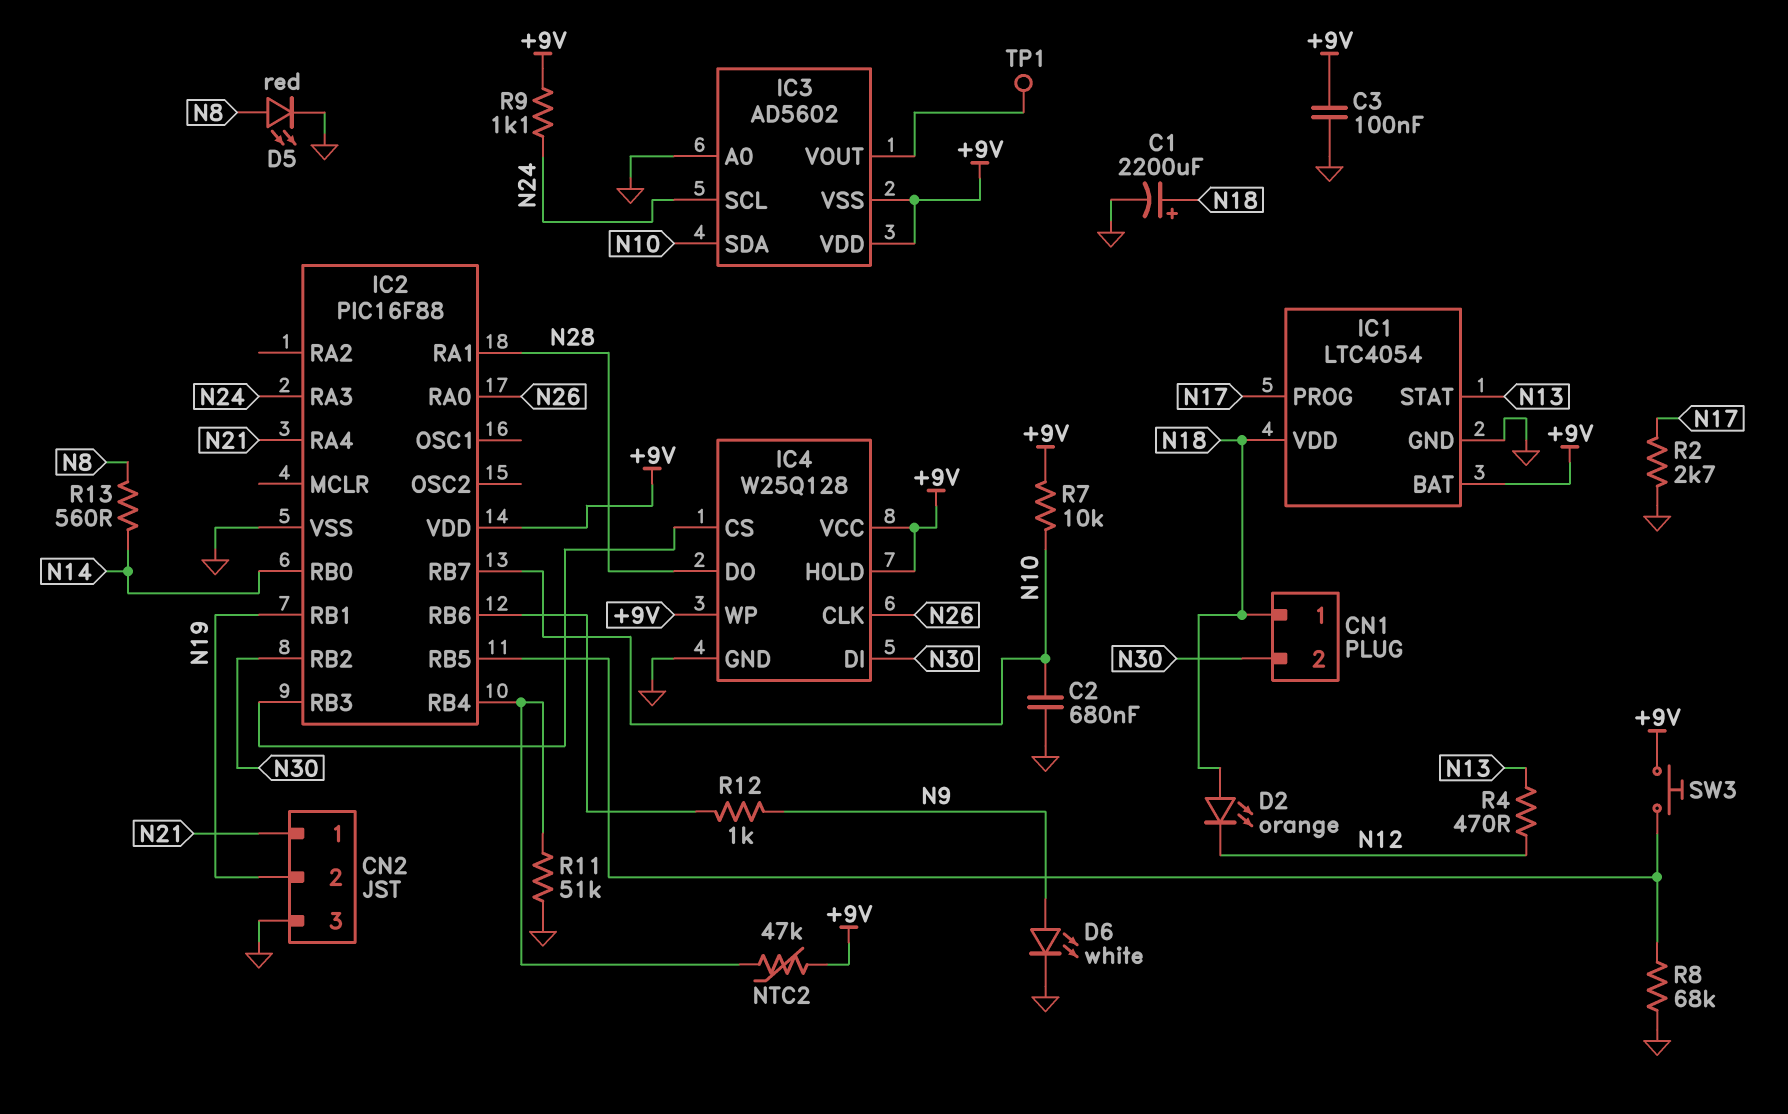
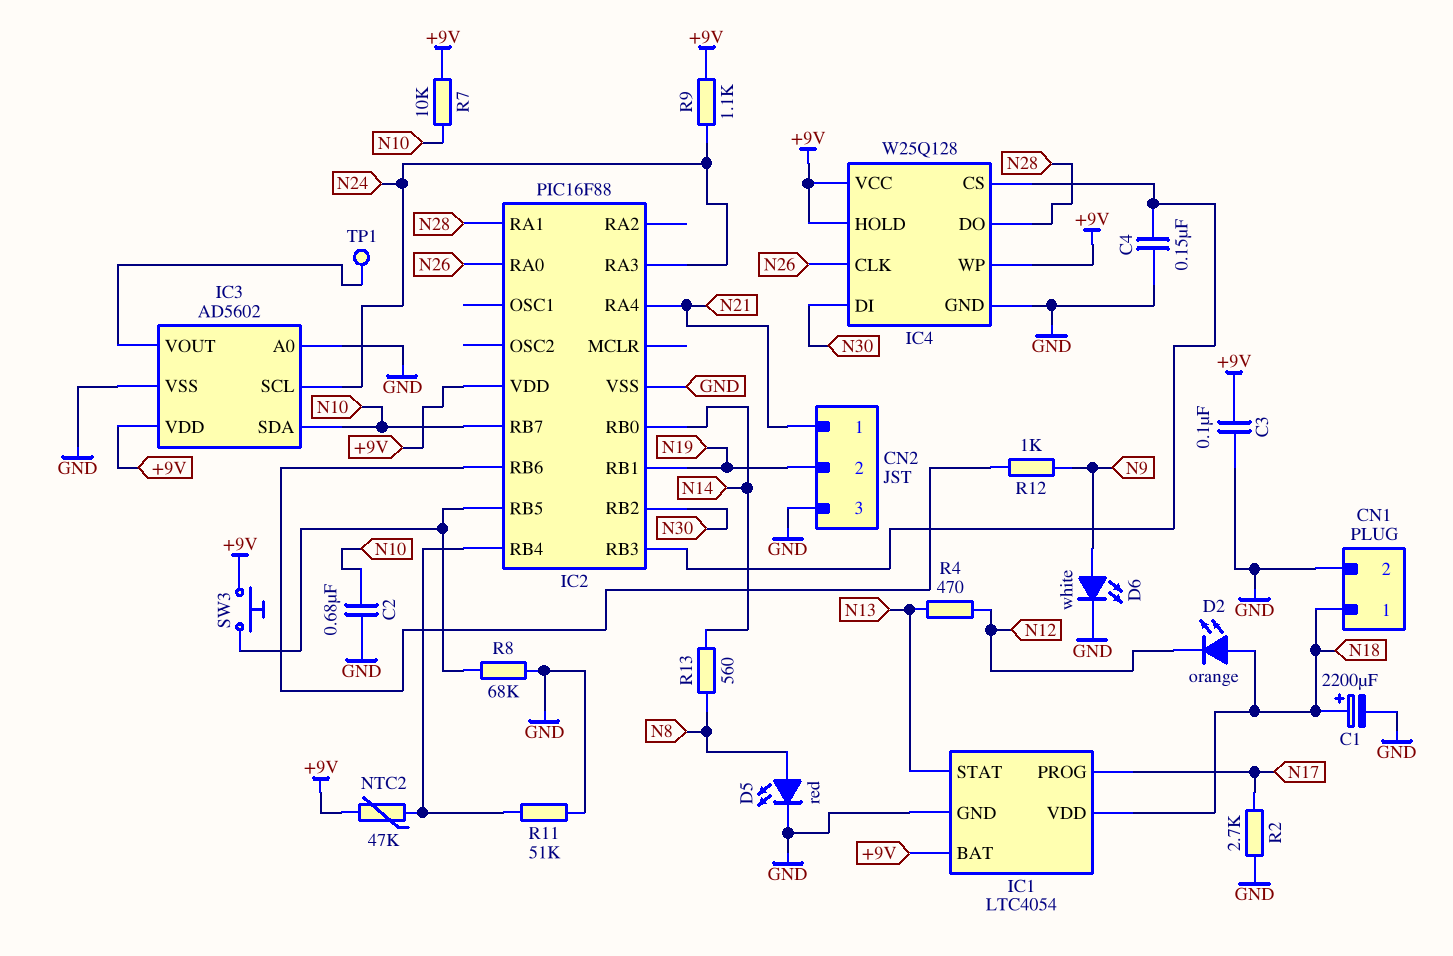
C4: none -> 150nF (GND, IC2/RB3)
CN1 pin 2: N30 -> GND
IC3 pin VSS: +9V -> GND

